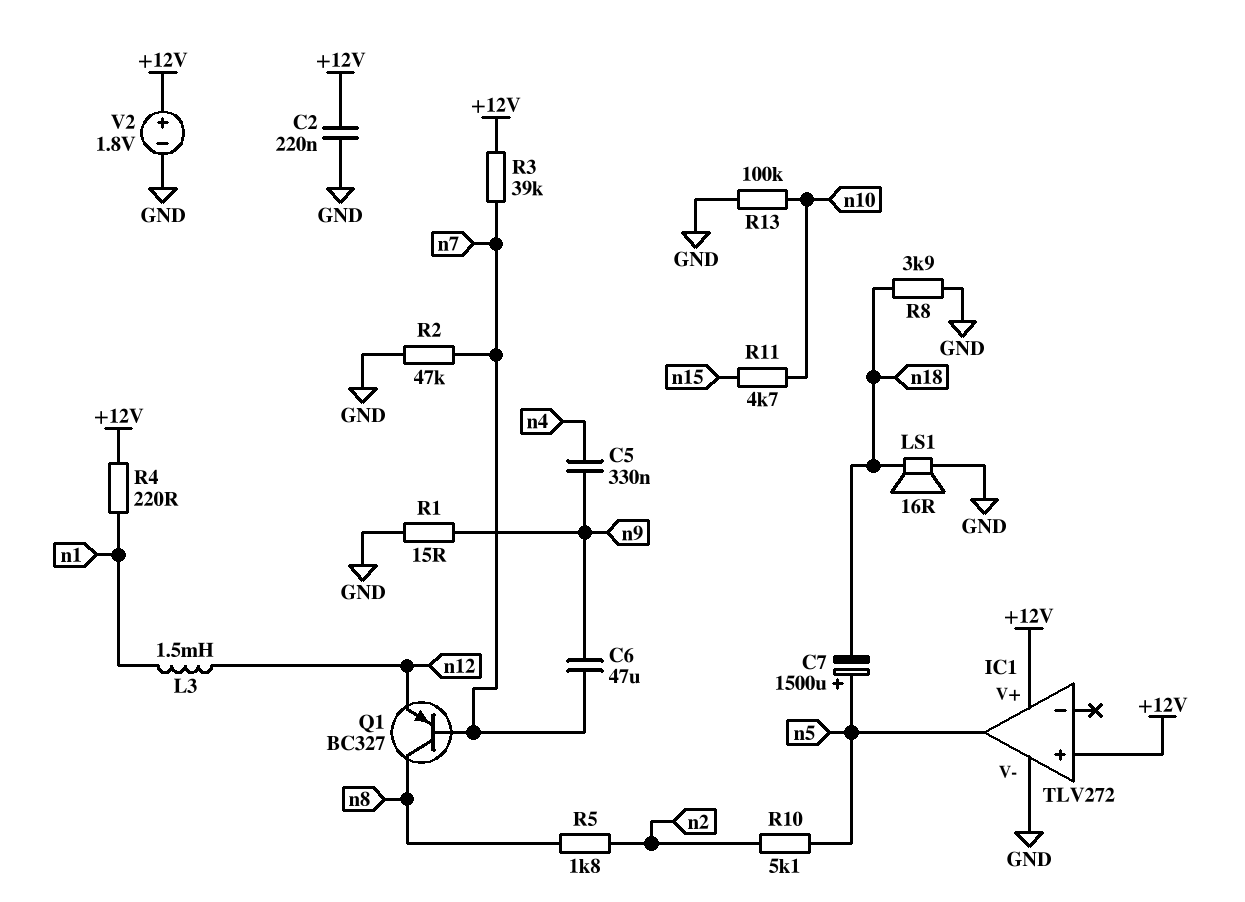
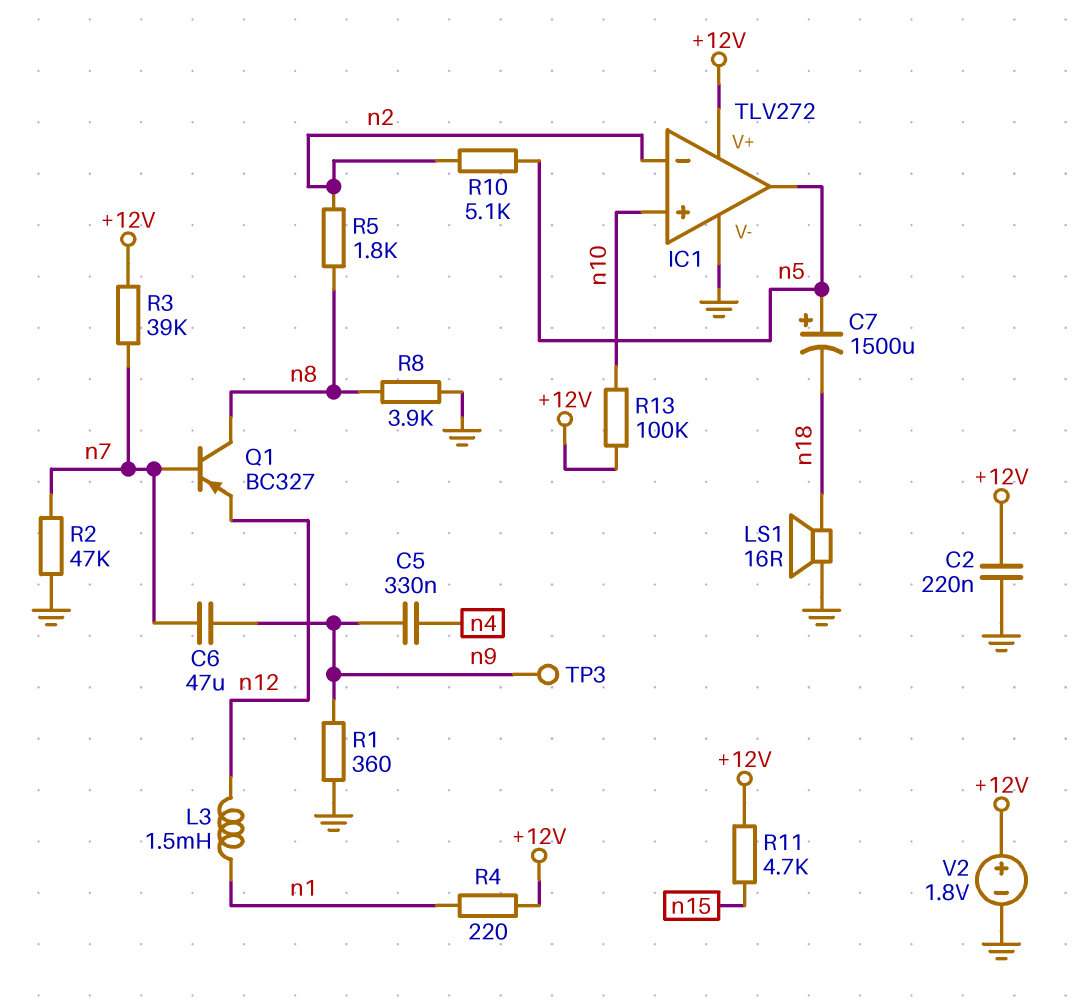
IC1 pin in+: +12V -> n10
IC1 pin in-: none -> n2
R1: 15 (GND, n9) -> 360 (GND, n9)
R8: 3.9k (GND, n18) -> 3.9k (GND, n8)
R11: 4.7k (n10, n15) -> 4.7k (+12V, n15)
R13: 100k (GND, n10) -> 100k (+12V, n10)
TP3: none -> test point (n9)

